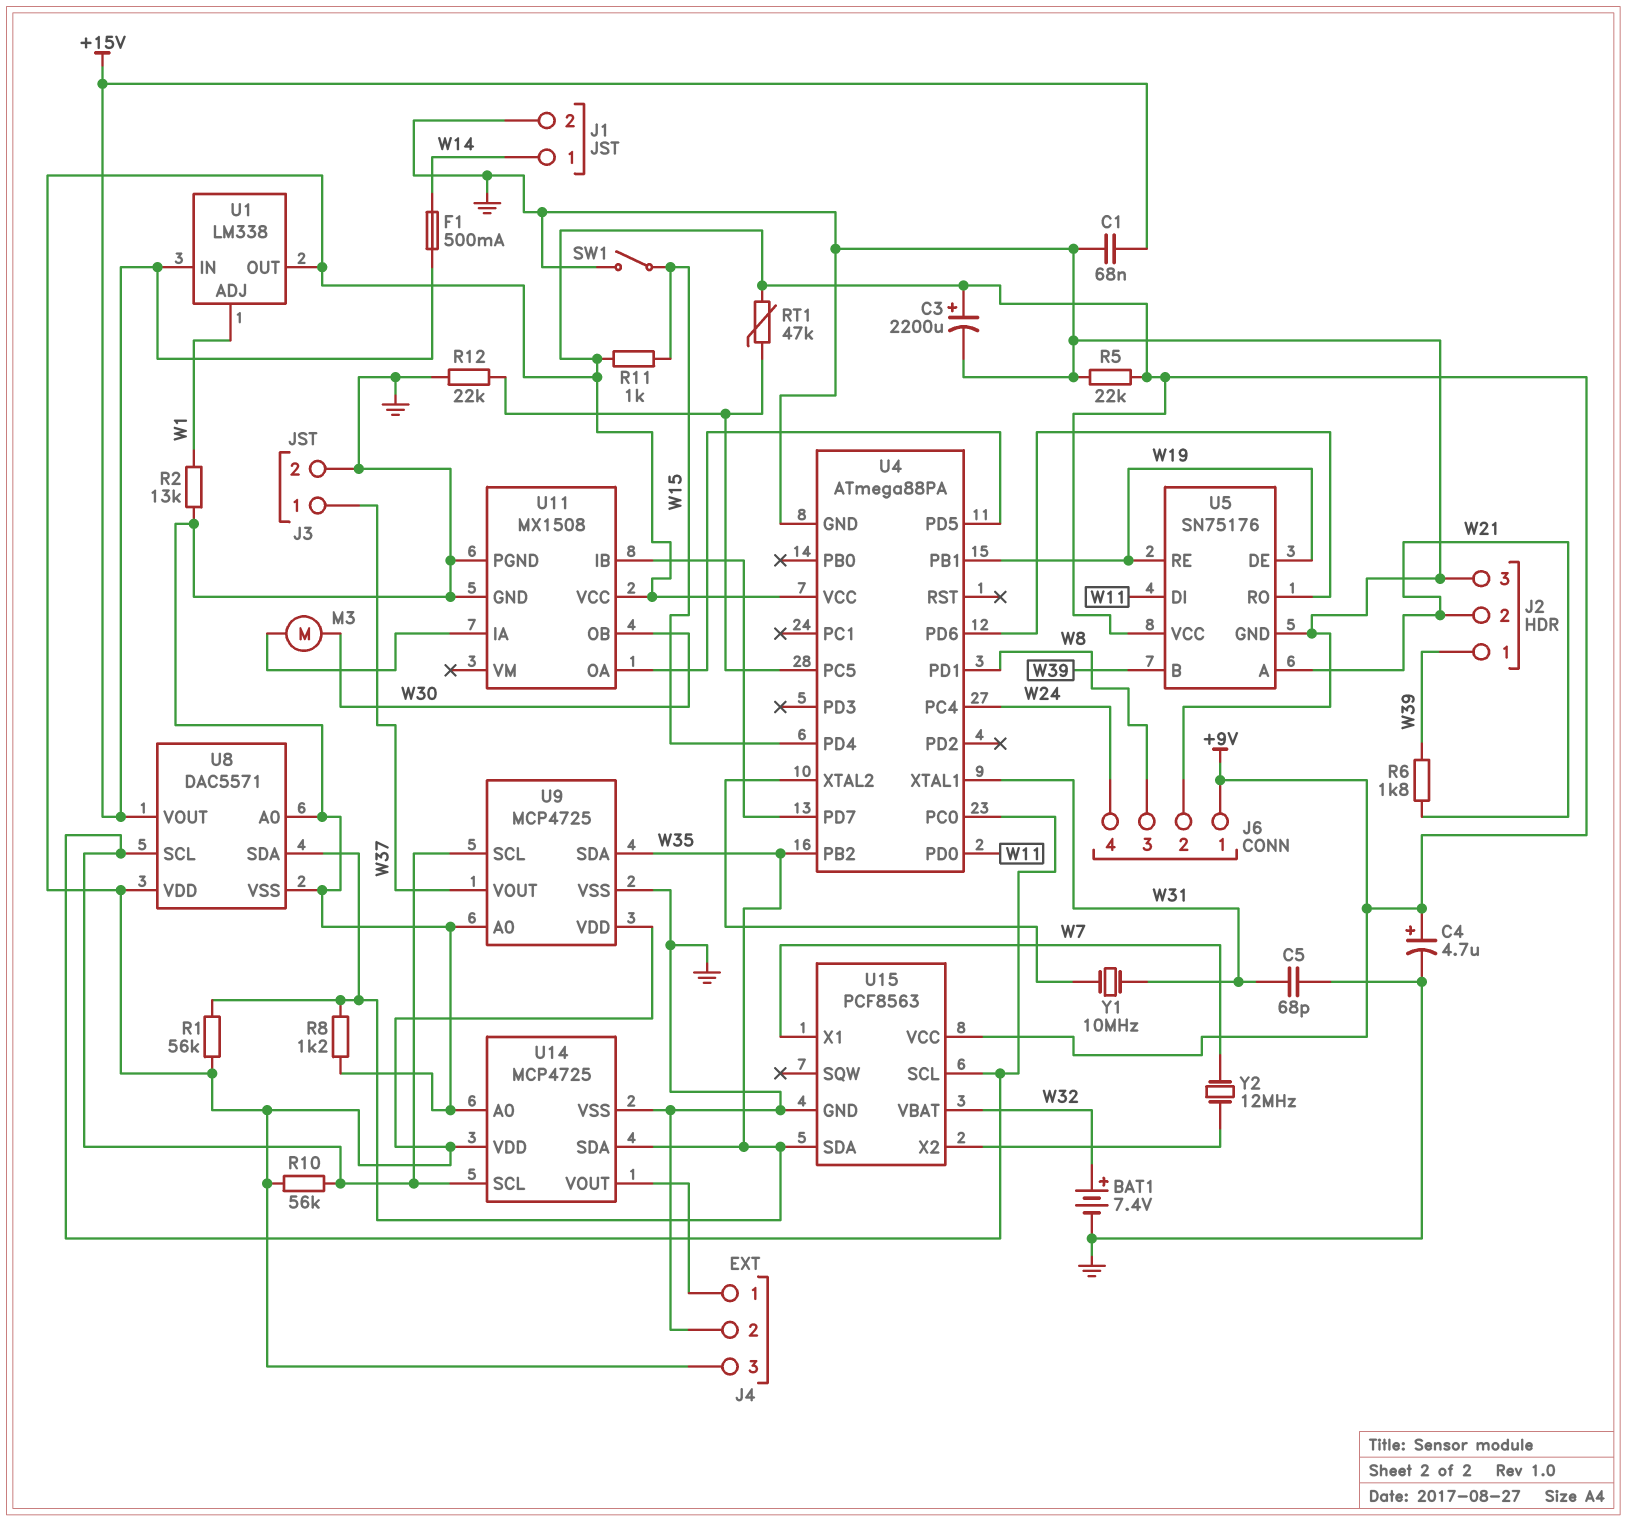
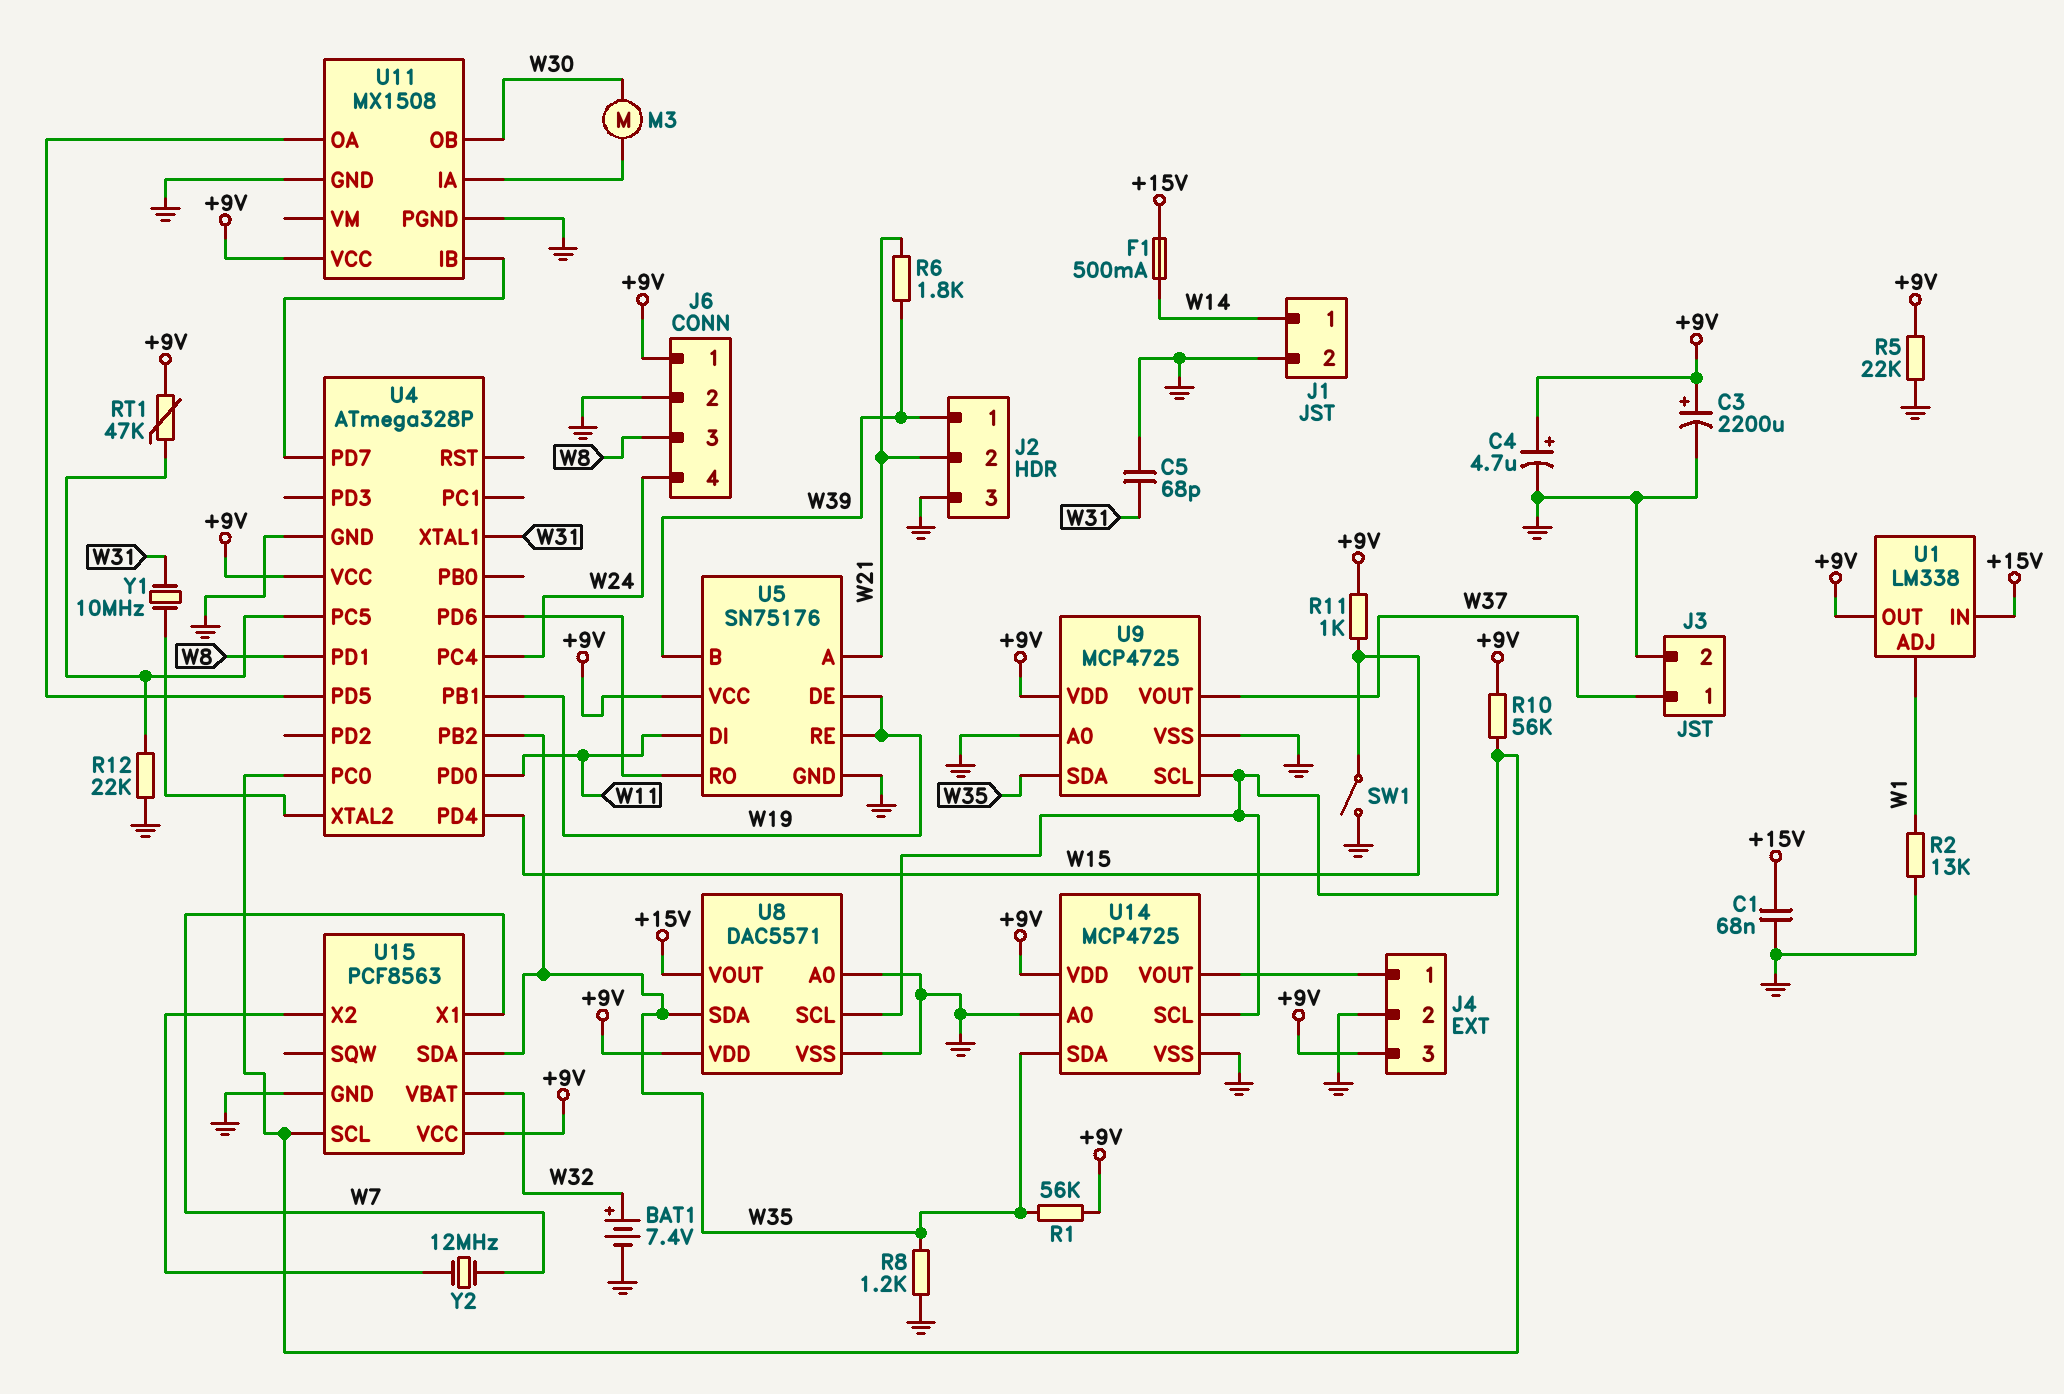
U4: ATmega88PA -> ATmega328P

